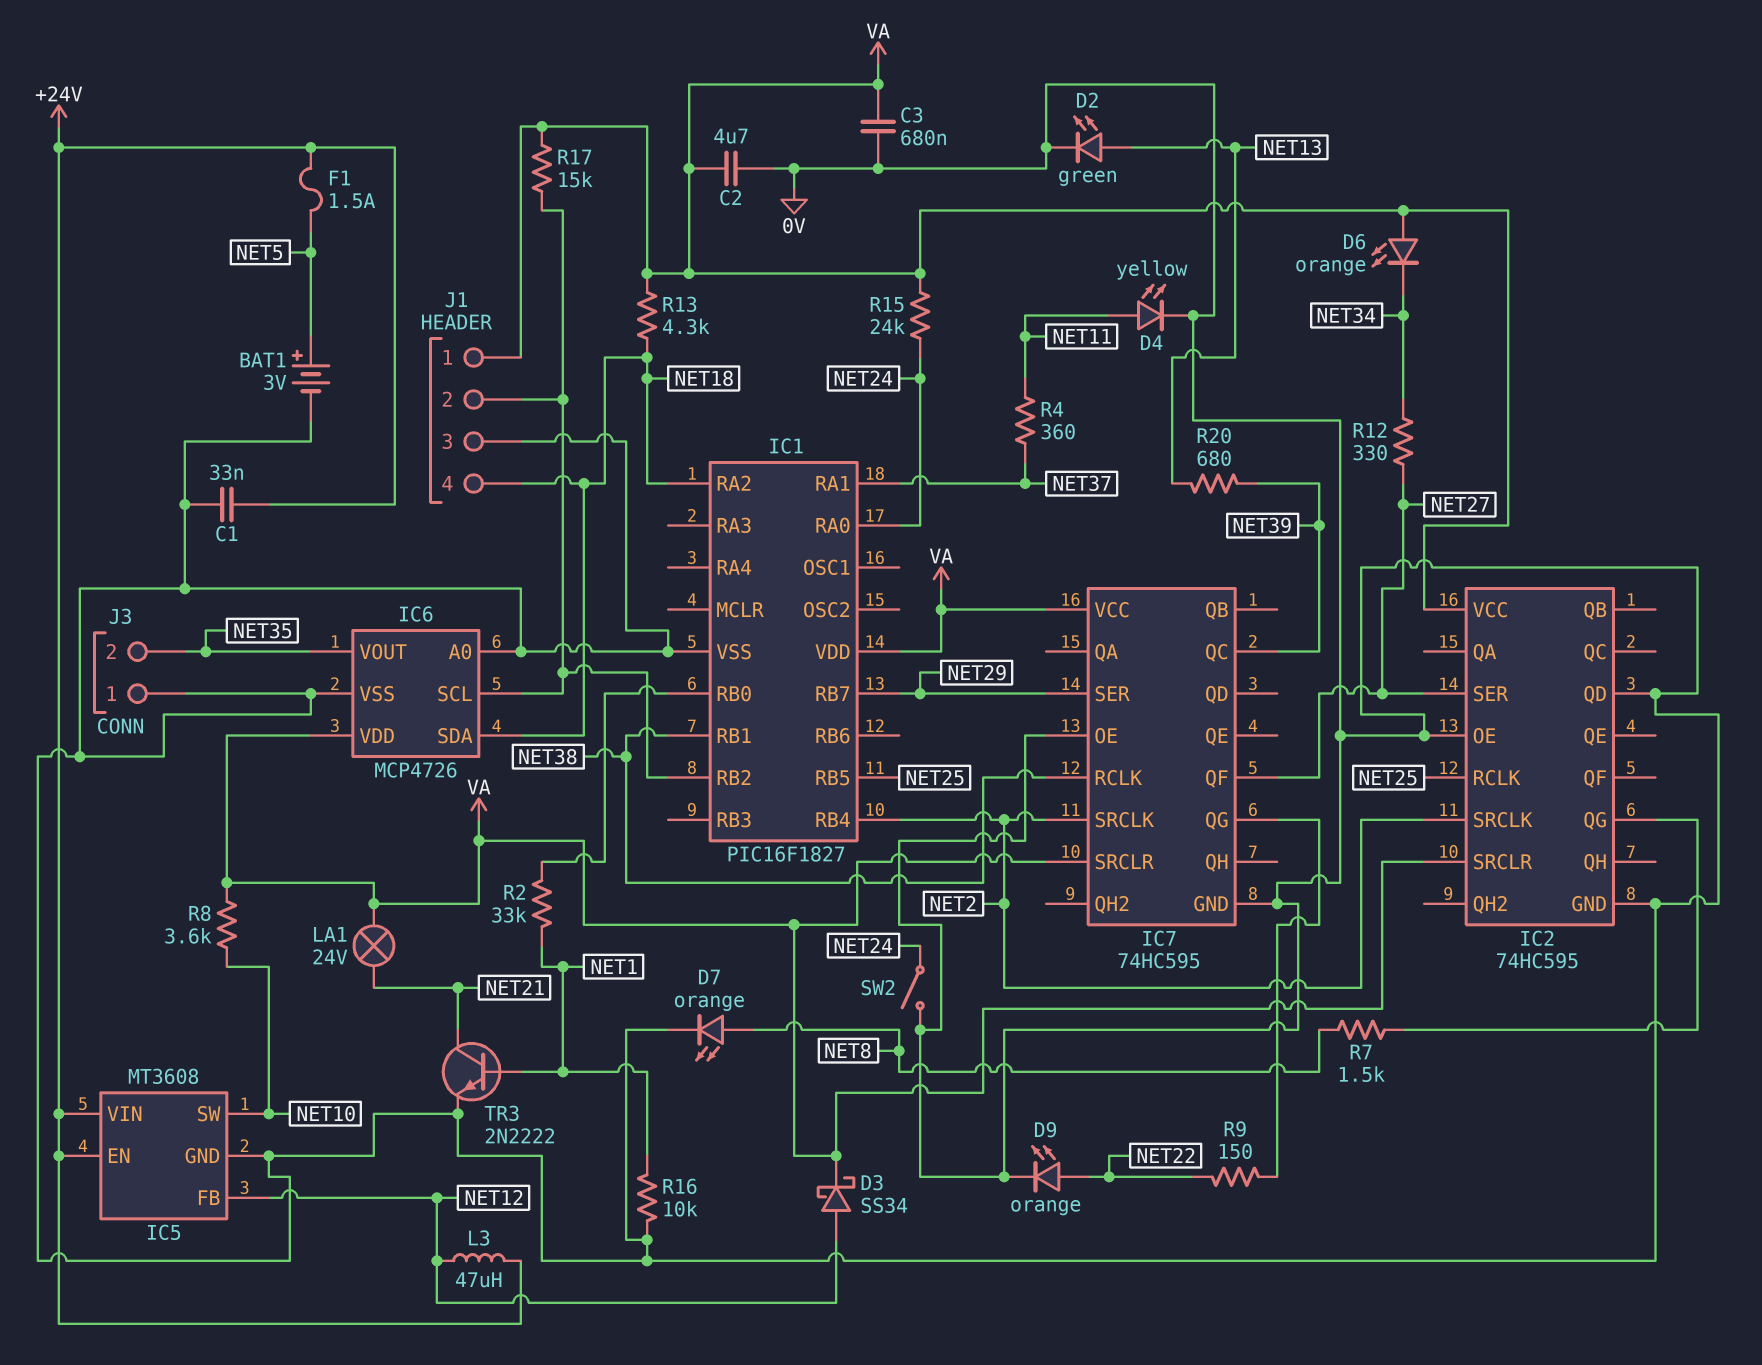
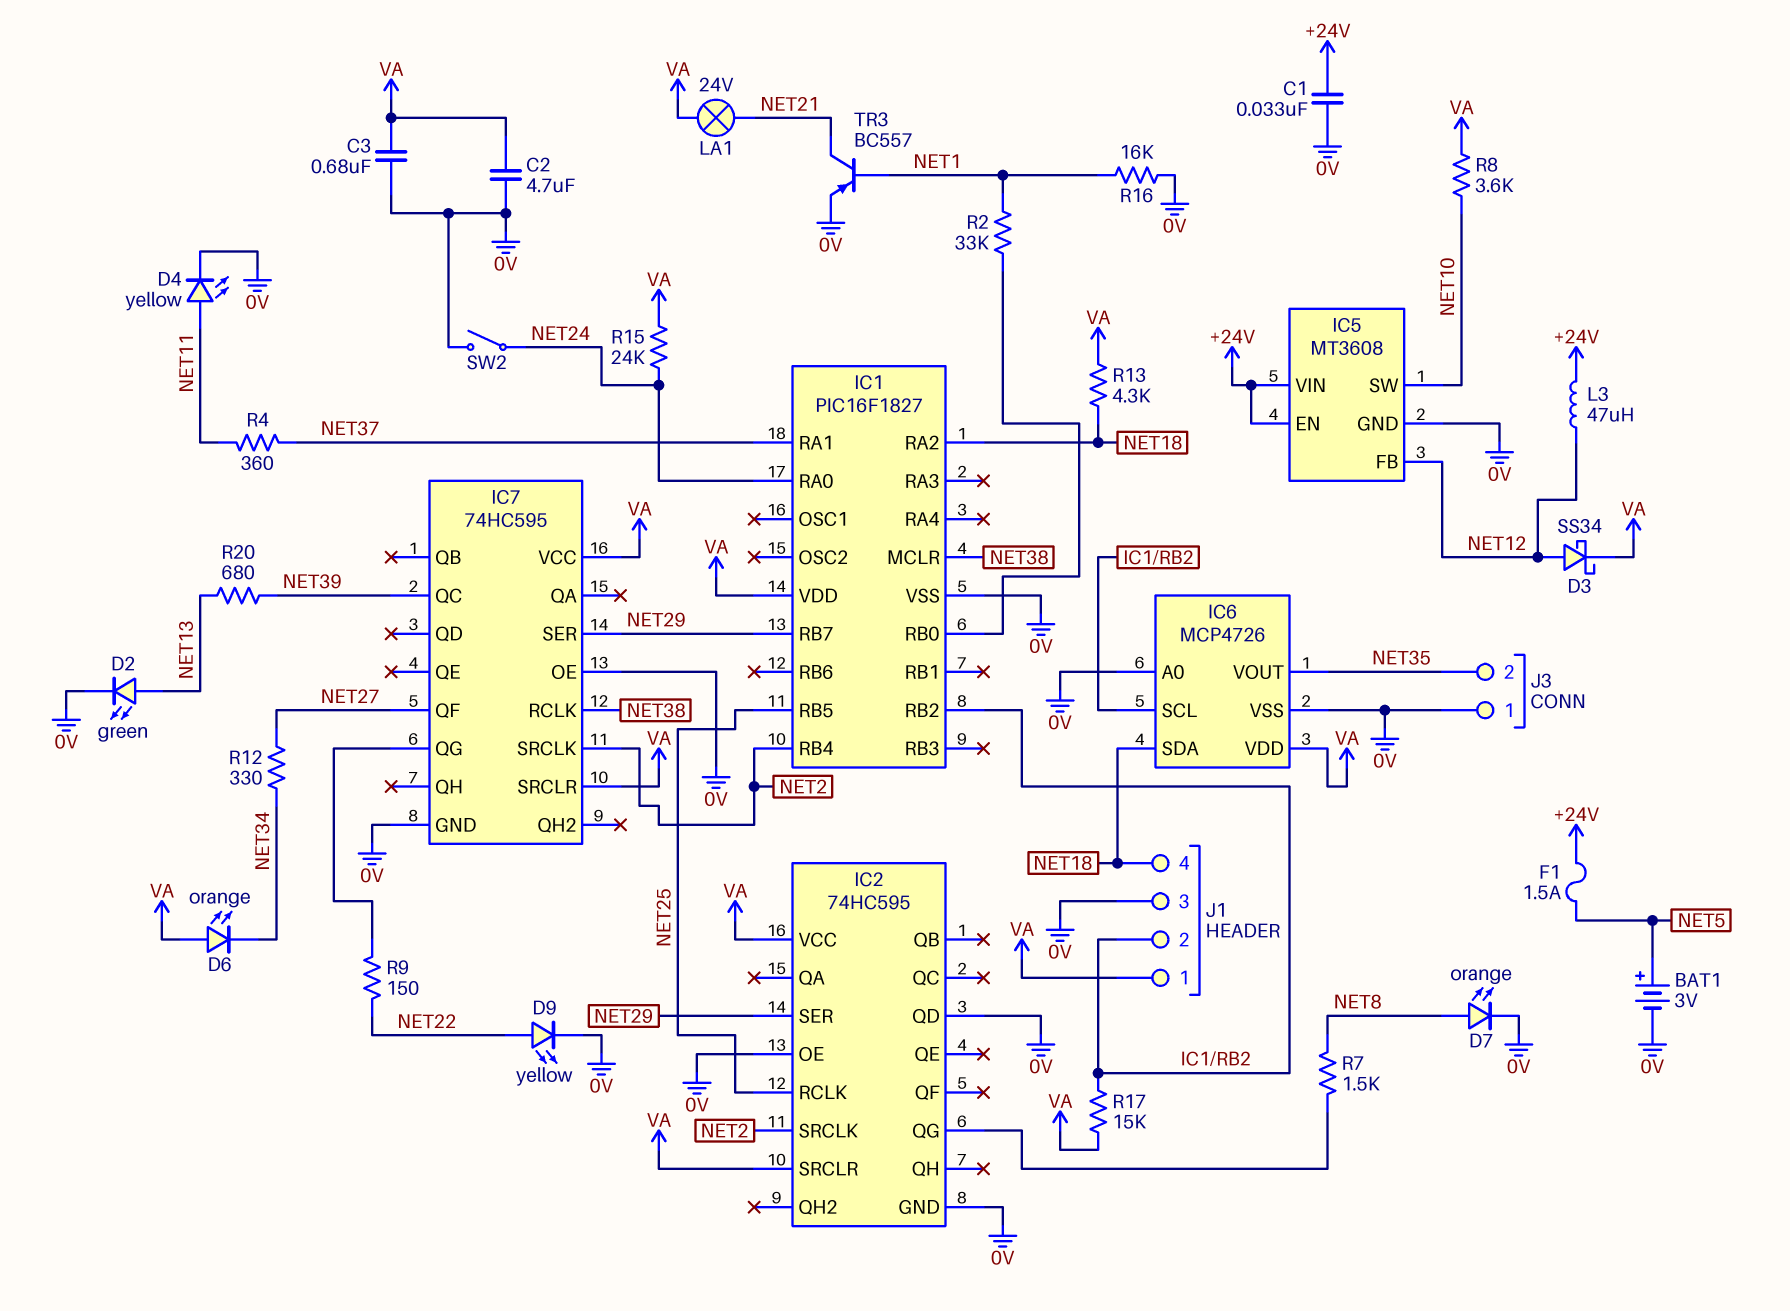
D9: LED orange (A NET22, K 0V) -> LED yellow (A NET22, K 0V)
IC1 pin MCLR: none -> NET38
IC1 pin RB1: NET38 -> none
IC2 pin SER: NET27 -> NET29
R16: 10k (0V, NET1) -> 16k (0V, NET1)
TR3: NPN 2N2222 (B NET1, C NET21, E 0V) -> PNP BC557 (B NET1, C NET21, E 0V)

